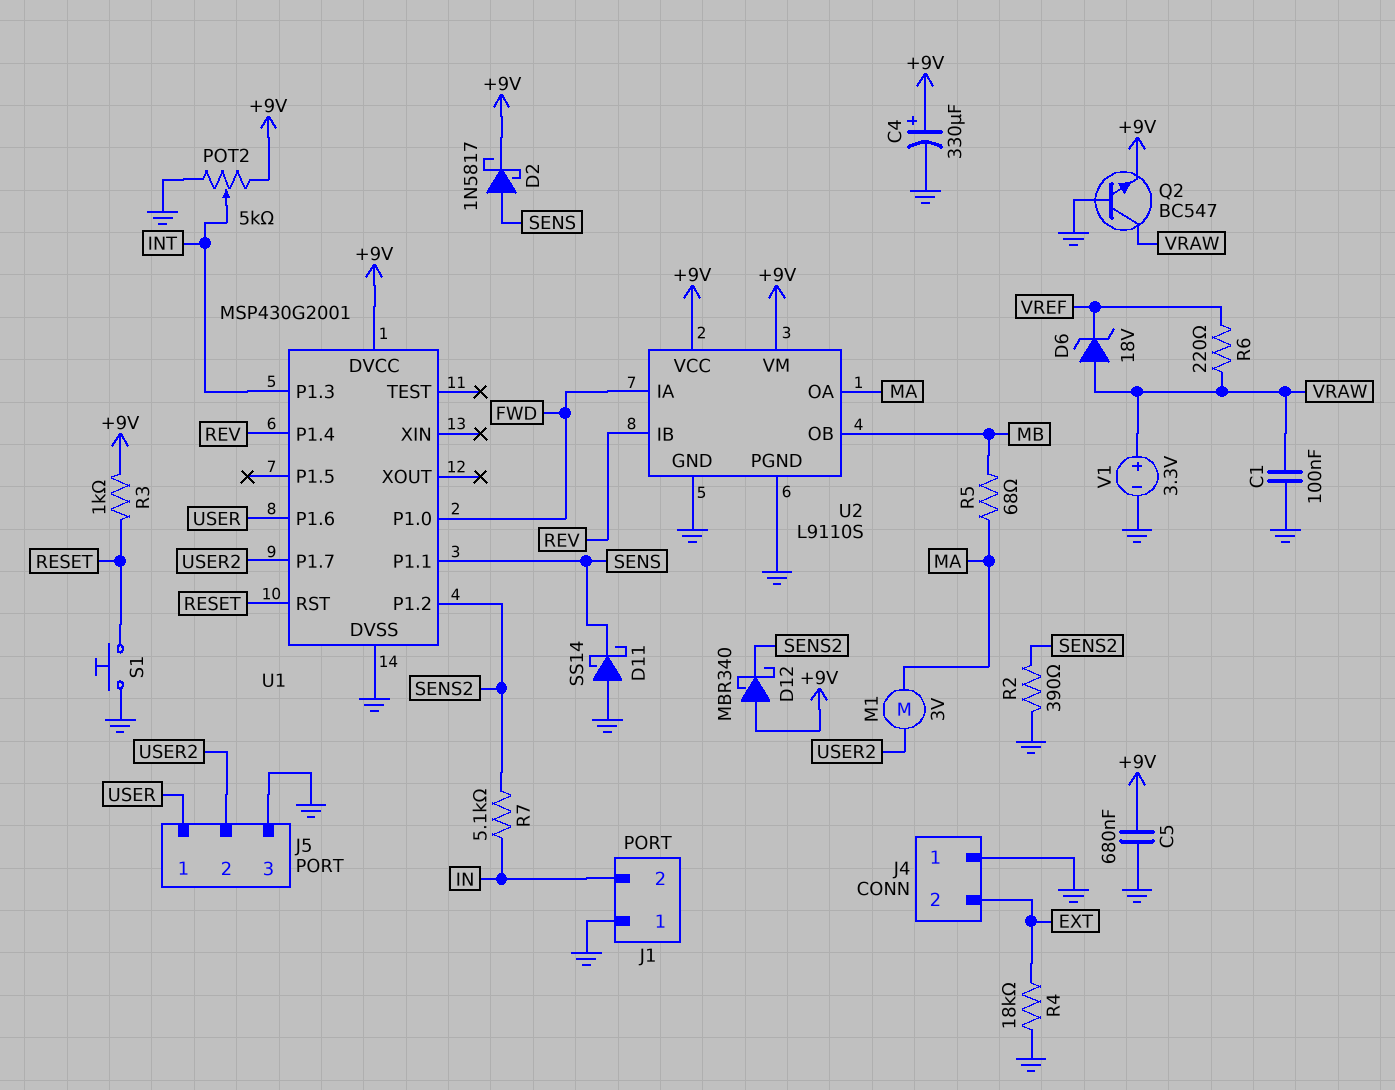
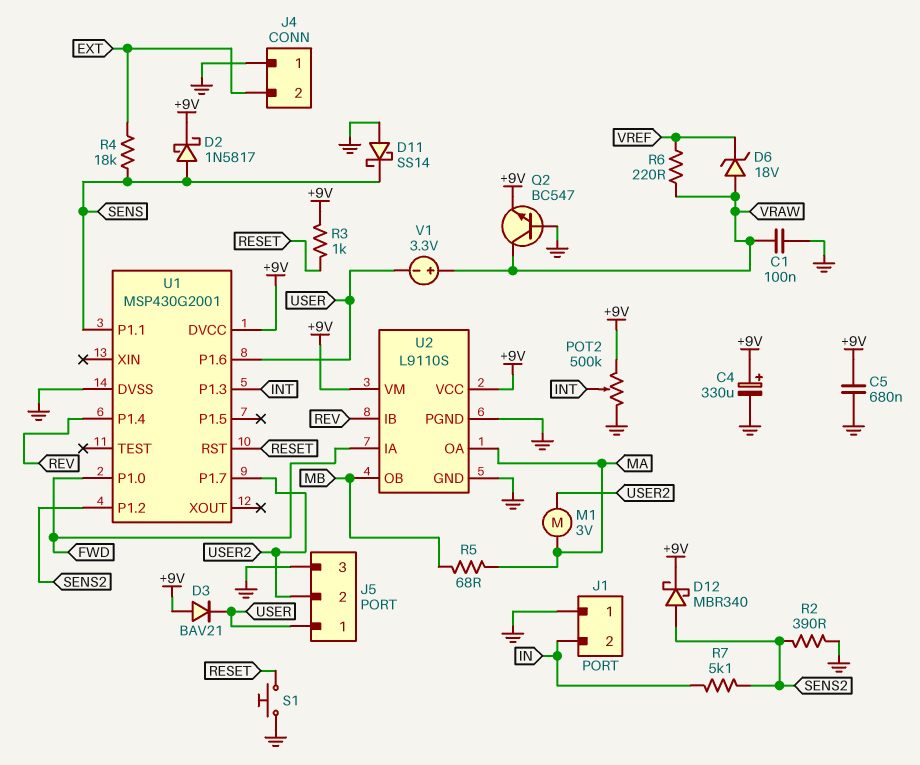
D3: none -> diode BAV21 (A +9V, K USER)
D12: schottky MBR340 (A +9V, K SENS2) -> schottky MBR340 (A SENS2, K +9V)
POT2: 5k (+9V, GND, wiper INT) -> 500k (+9V, GND, wiper INT)
R4: 18k (EXT, GND) -> 18k (EXT, SENS)
V1: 3.3V (plus VRAW, minus GND) -> 3.3V (plus VRAW, minus USER)

